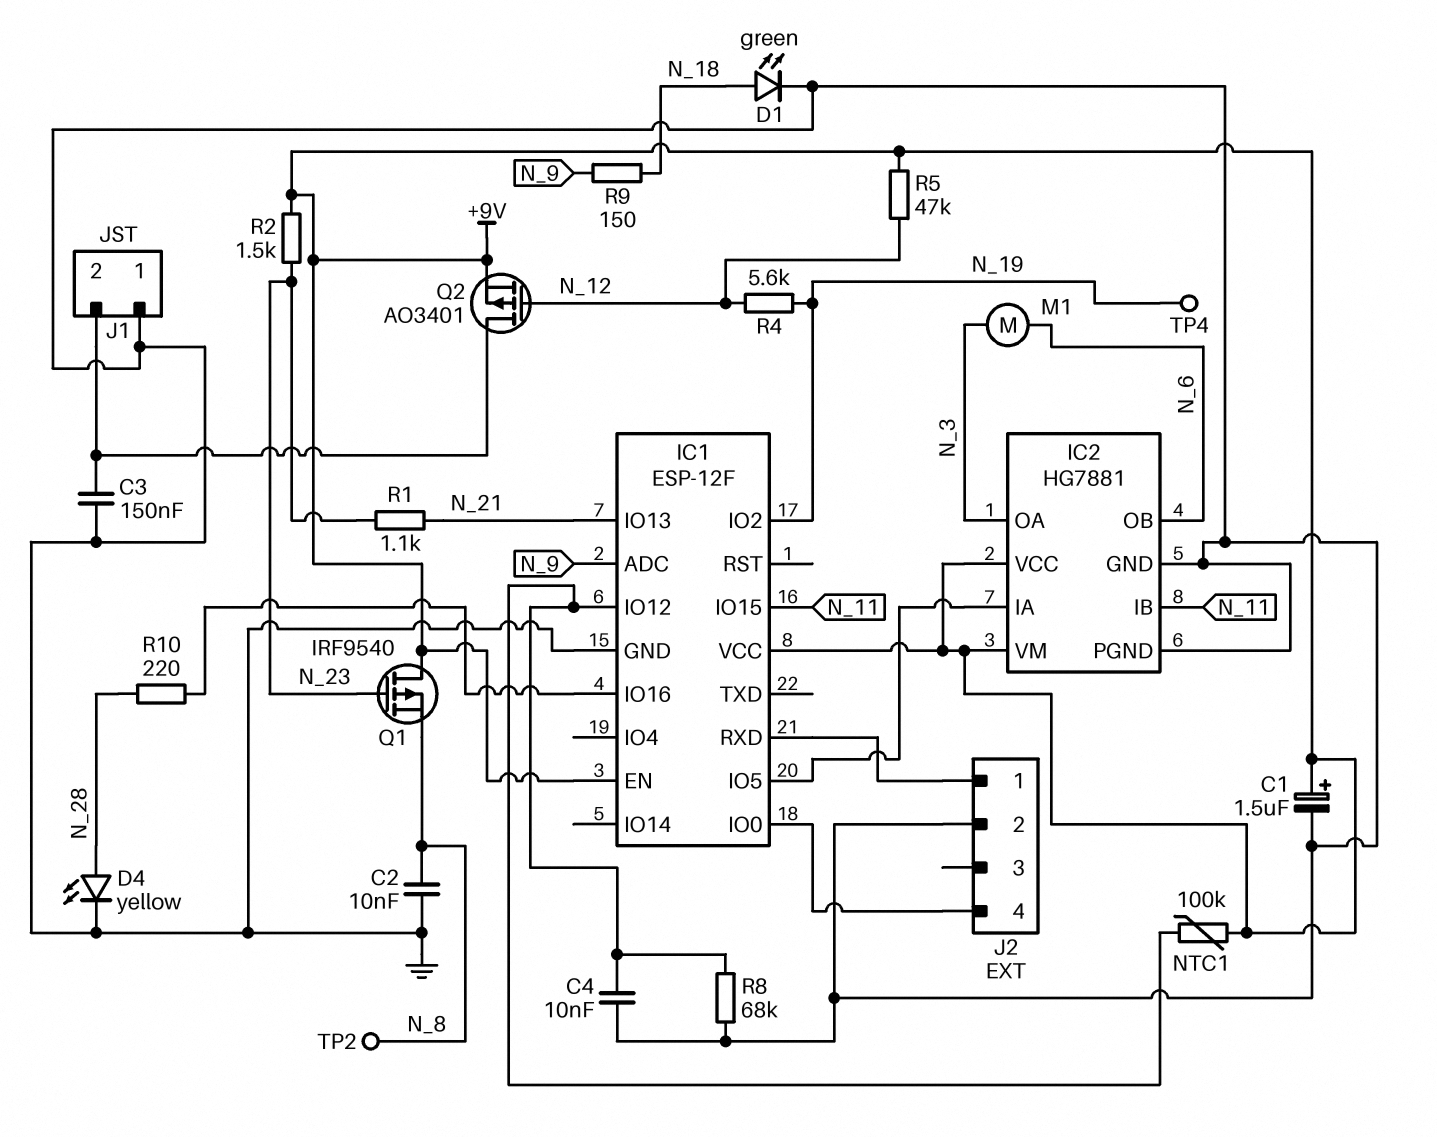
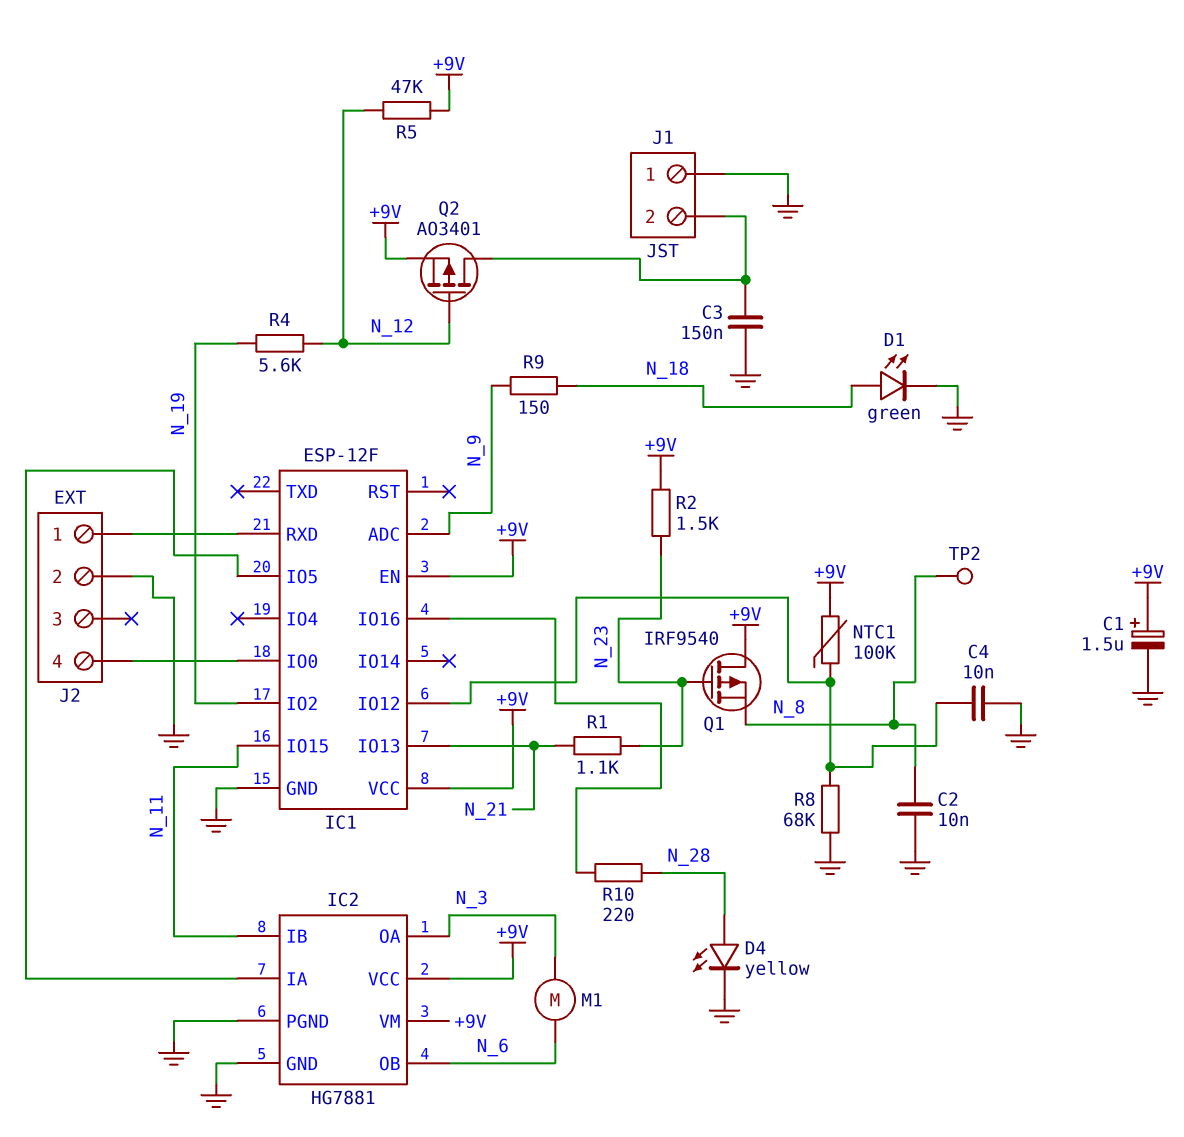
TP4: test point (N_19) -> none

